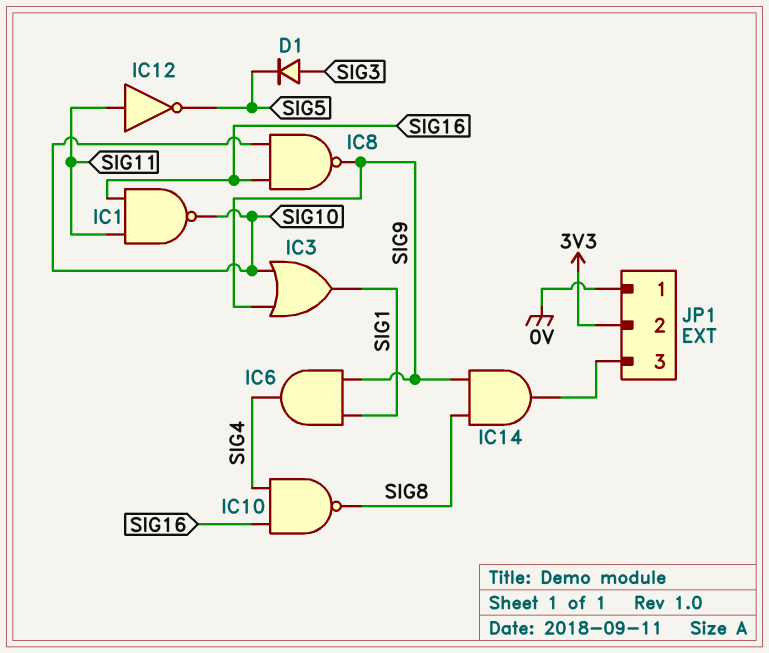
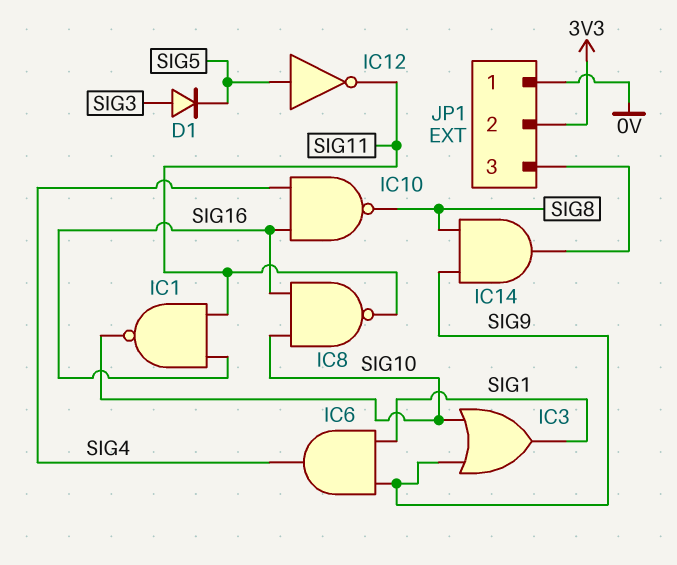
IC8: NAND (in SIG10, in SIG16, out SIG9) -> NAND (in SIG10, in SIG16, out SIG11)
IC12: NOT (in SIG11, out SIG5) -> NOT (in SIG5, out SIG11)

